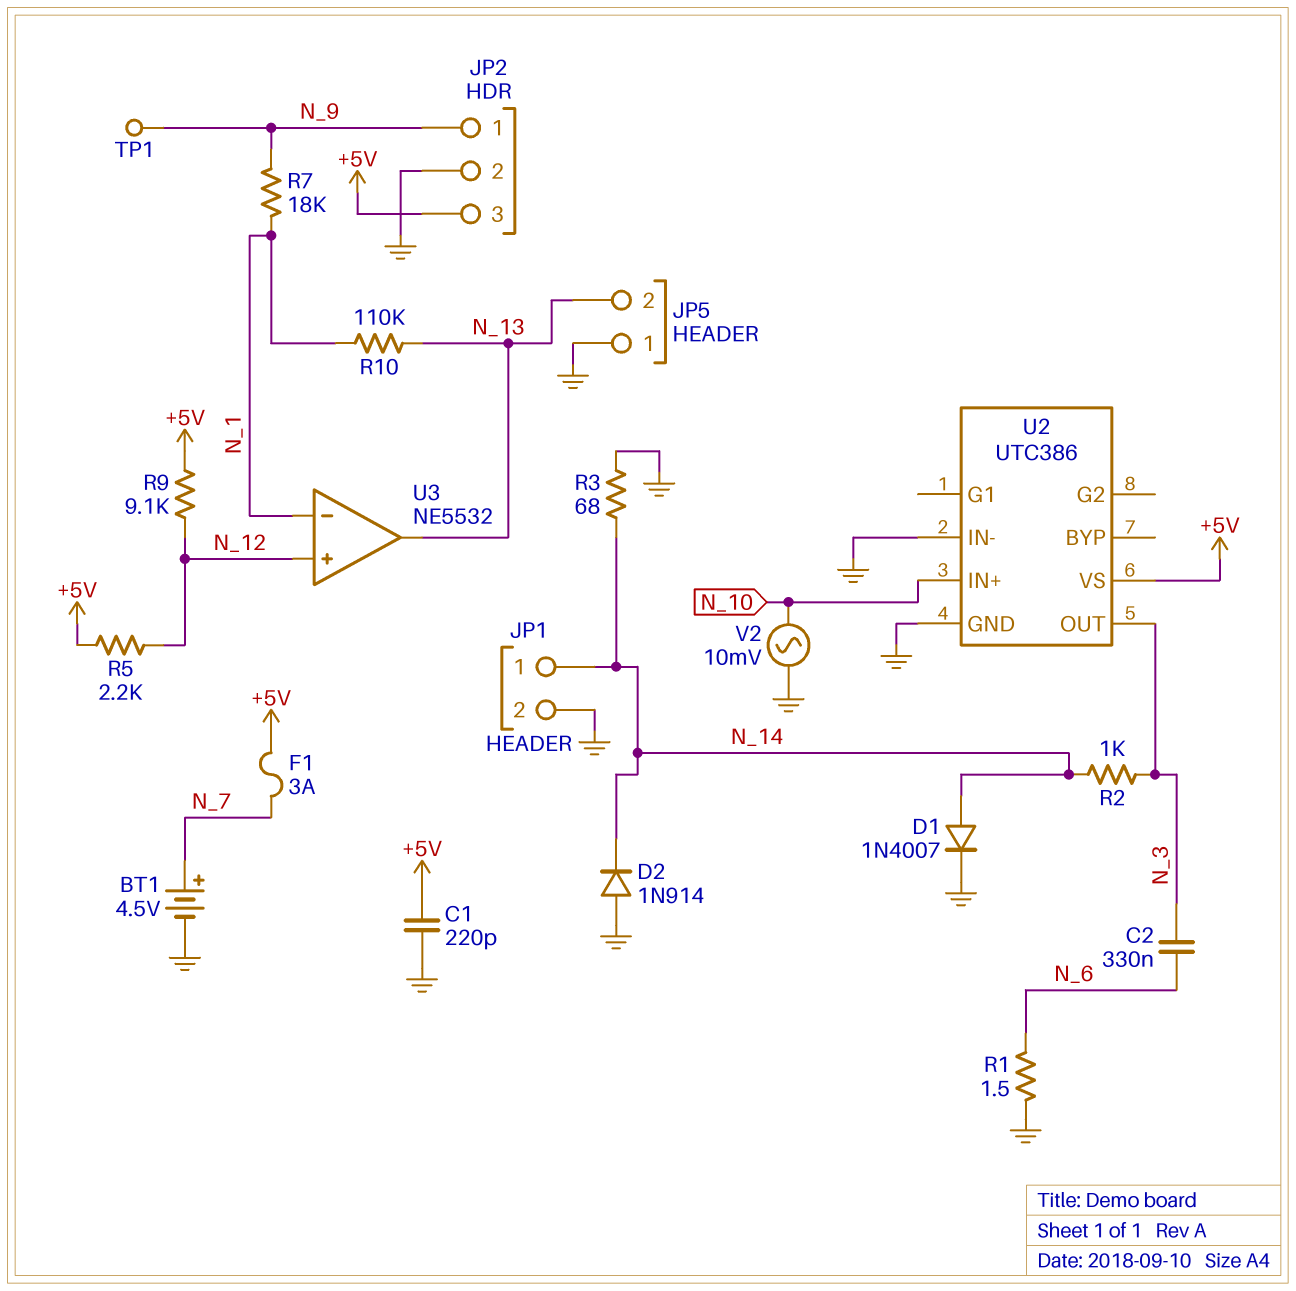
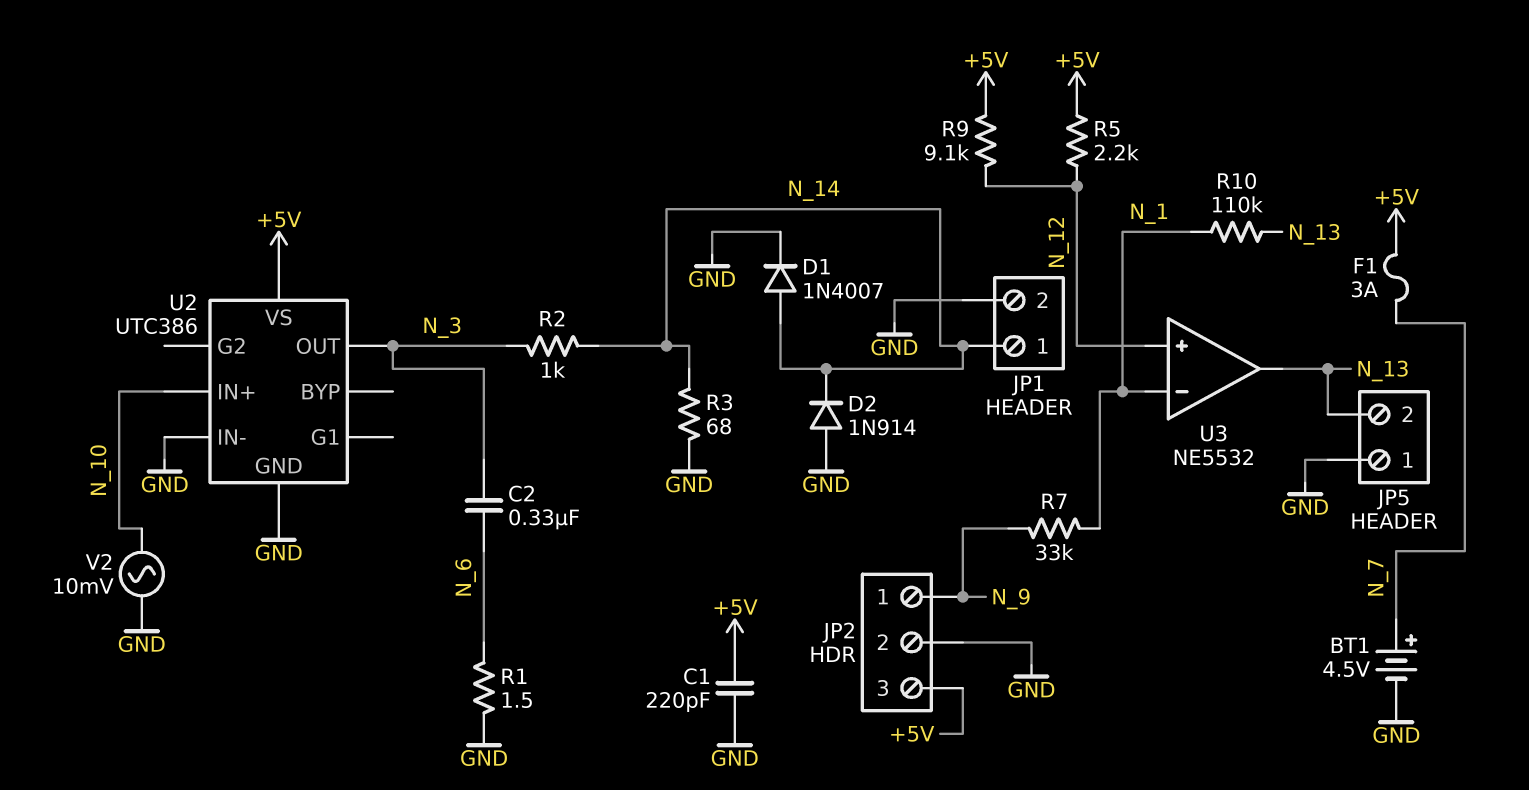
R7: 18k (N_1, N_9) -> 33k (N_1, N_9)
TP1: test point (N_9) -> none

